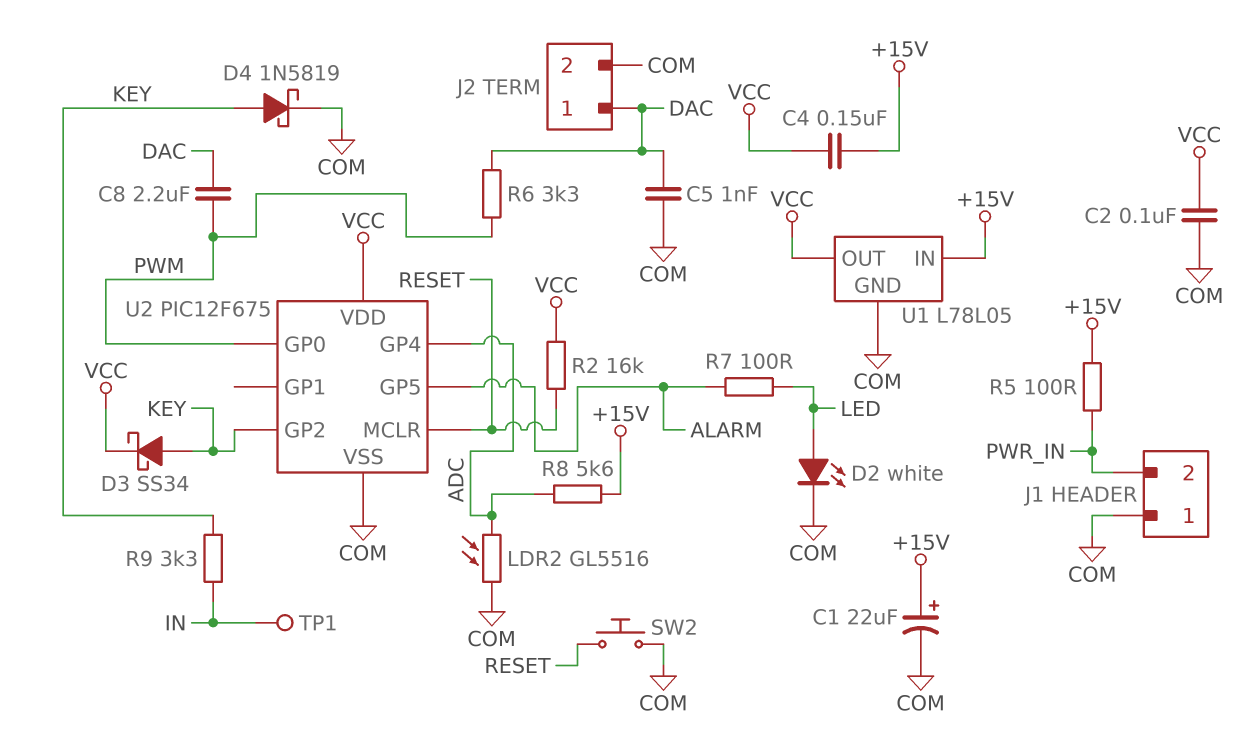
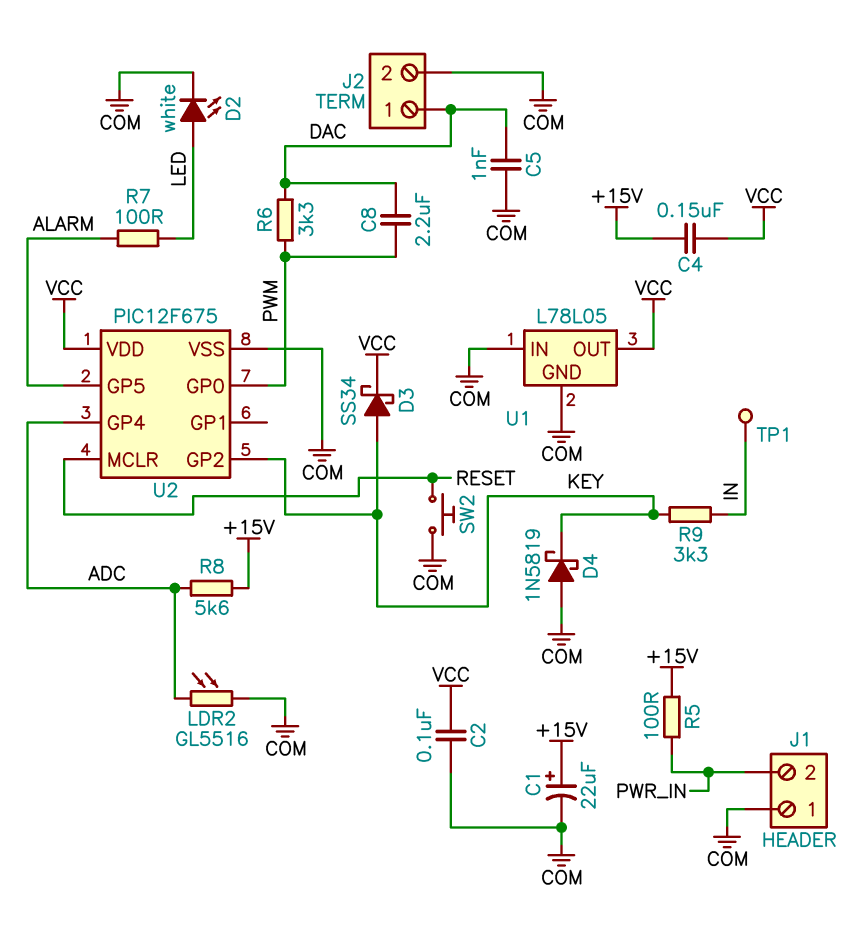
D4: schottky 1N5819 (A KEY, K COM) -> schottky 1N5819 (A COM, K KEY)
R2: 16k (RESET, VCC) -> none
U1 pin IN: +15V -> COM

